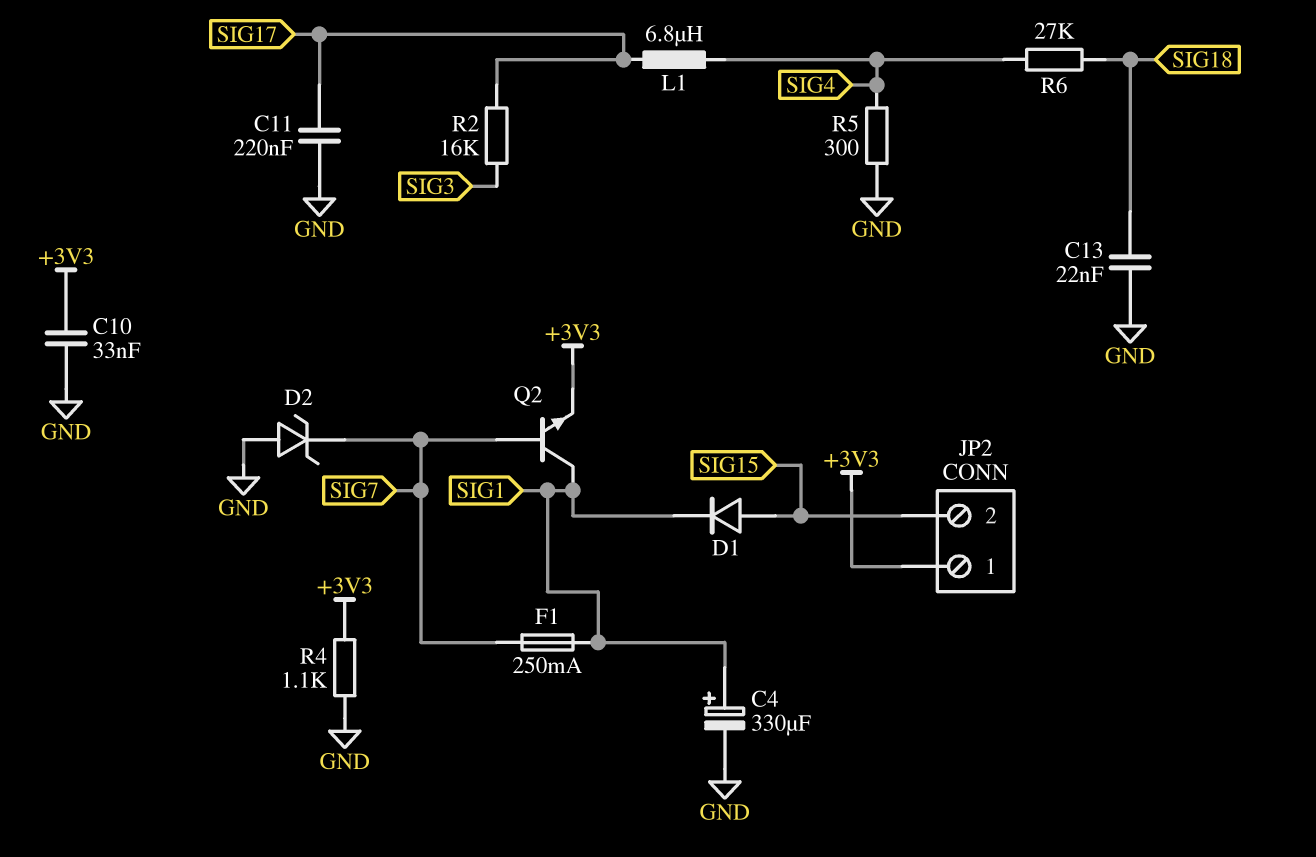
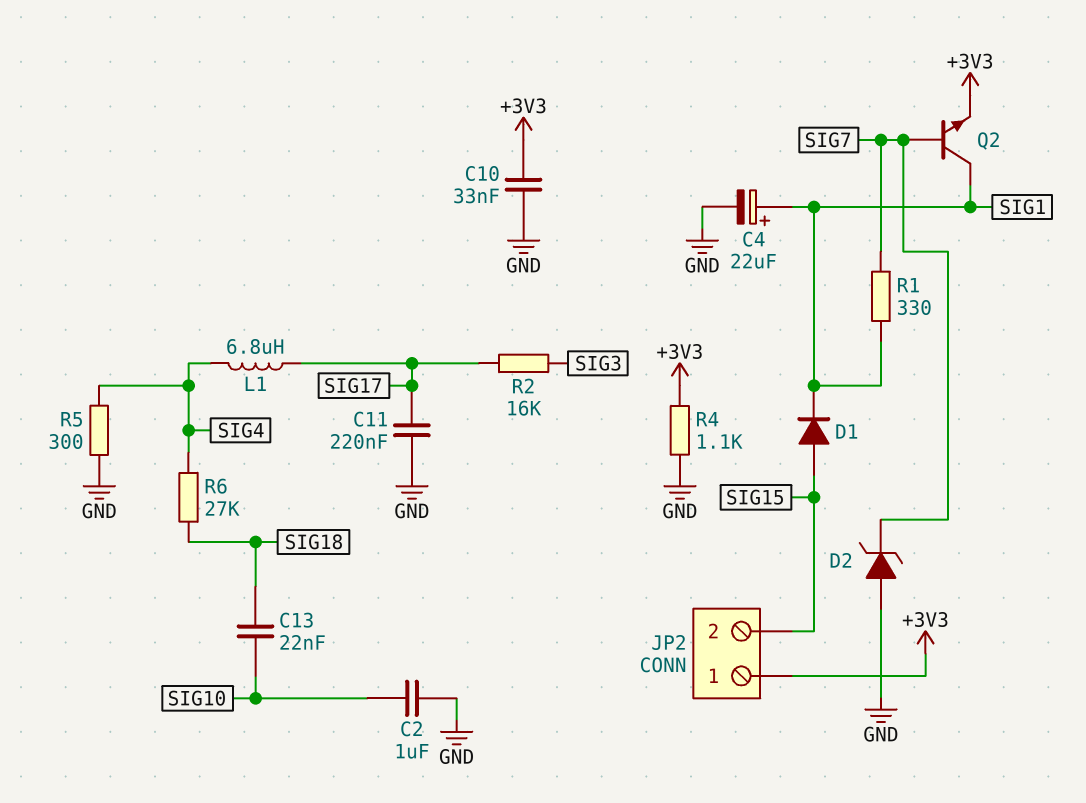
C2: none -> 1uF (GND, SIG10)
C4: 330uF (plus SIG1, minus GND) -> 22uF (plus SIG1, minus GND)
C13: 22nF (GND, SIG18) -> 22nF (SIG10, SIG18)
F1: 250mA (SIG1, SIG7) -> none
R1: none -> 330 (SIG1, SIG7)

